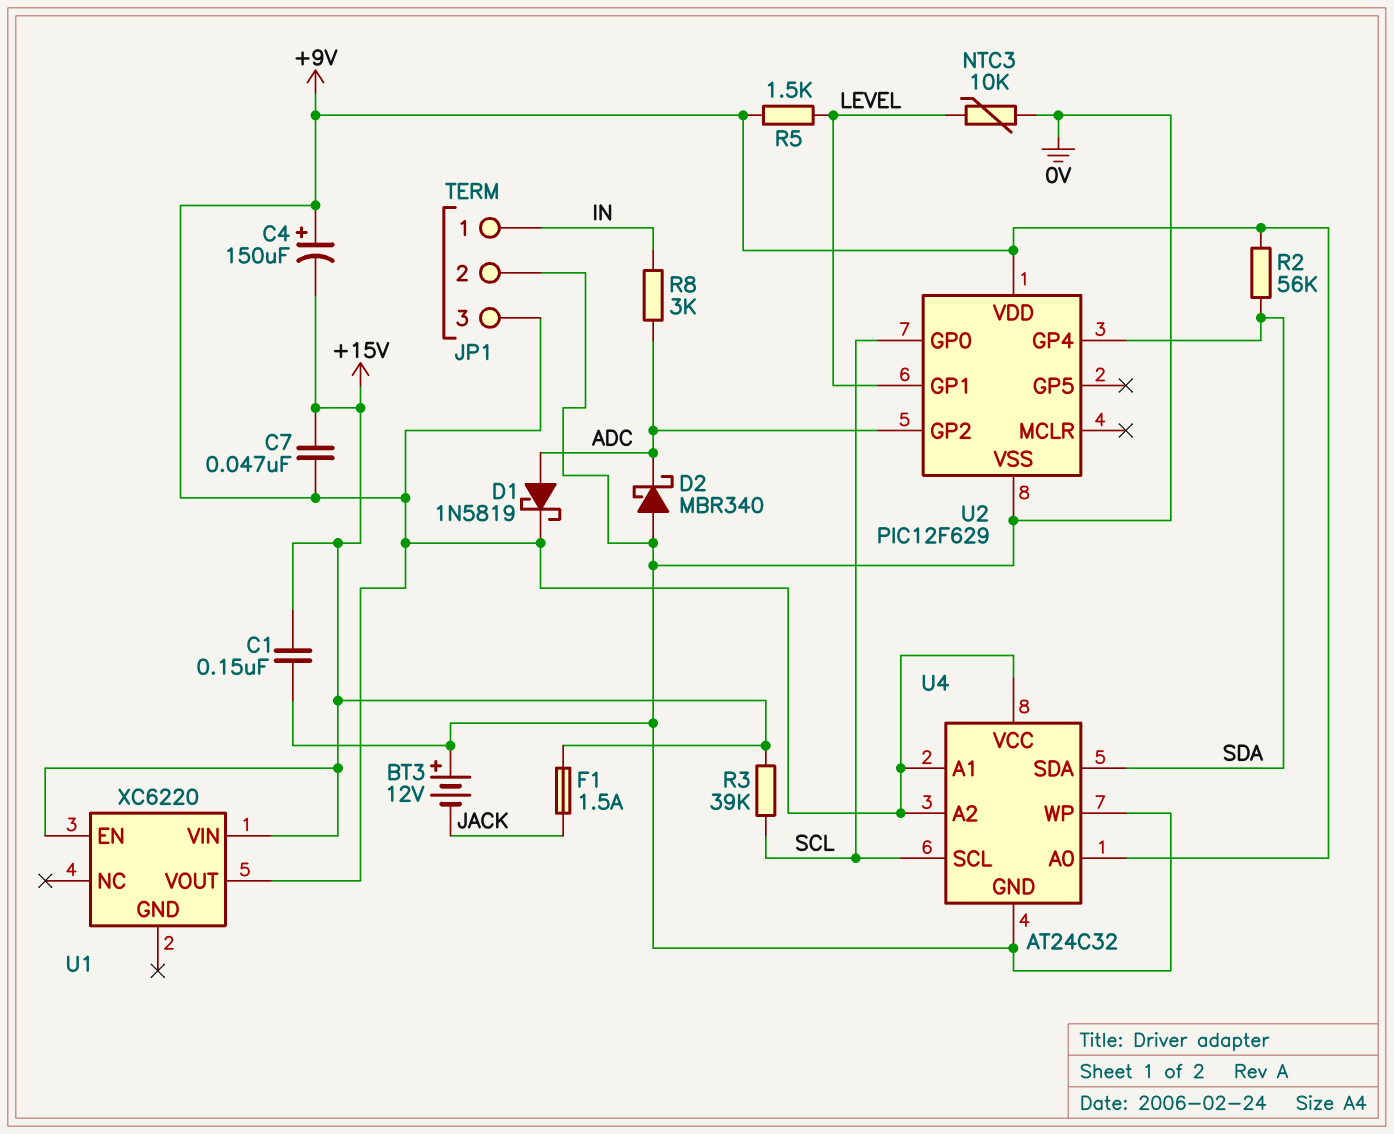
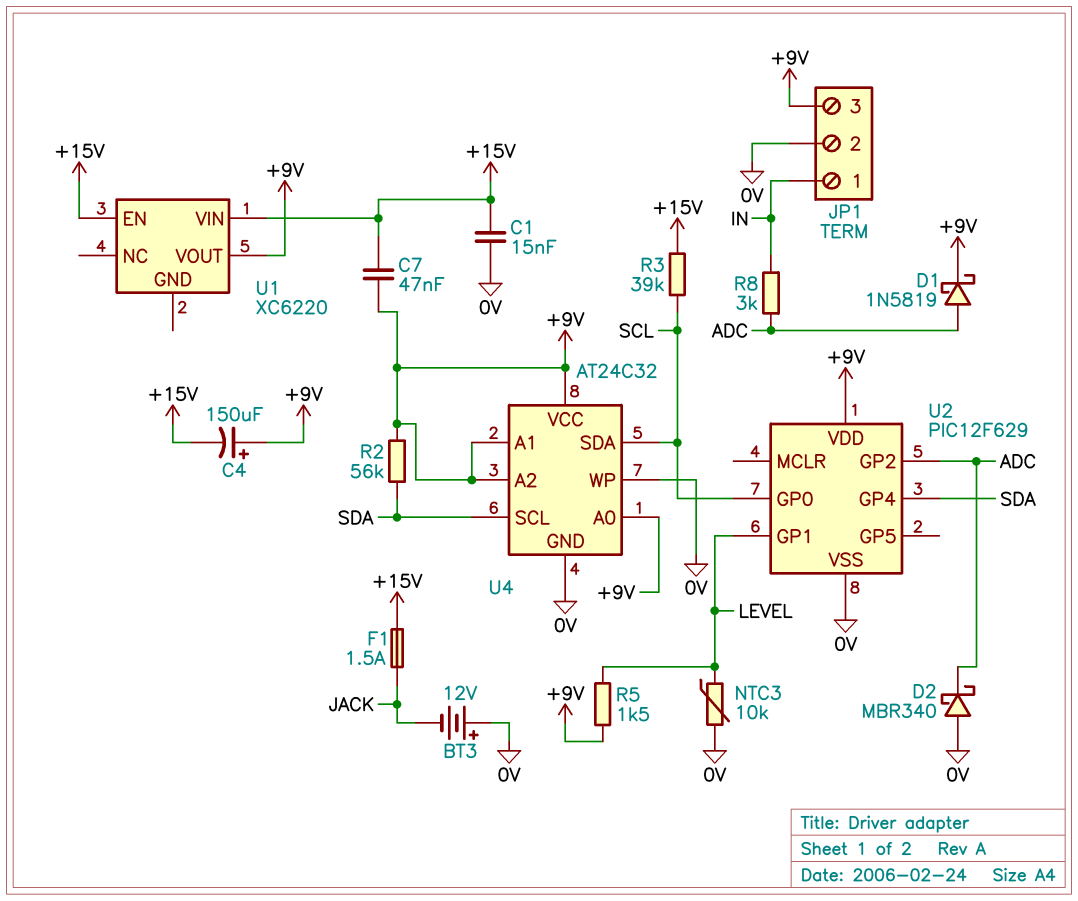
C1: 150nF (+15V, 0V) -> 15nF (+15V, 0V)
U4 pin SCL: SCL -> SDA
U4 pin SDA: SDA -> SCL

